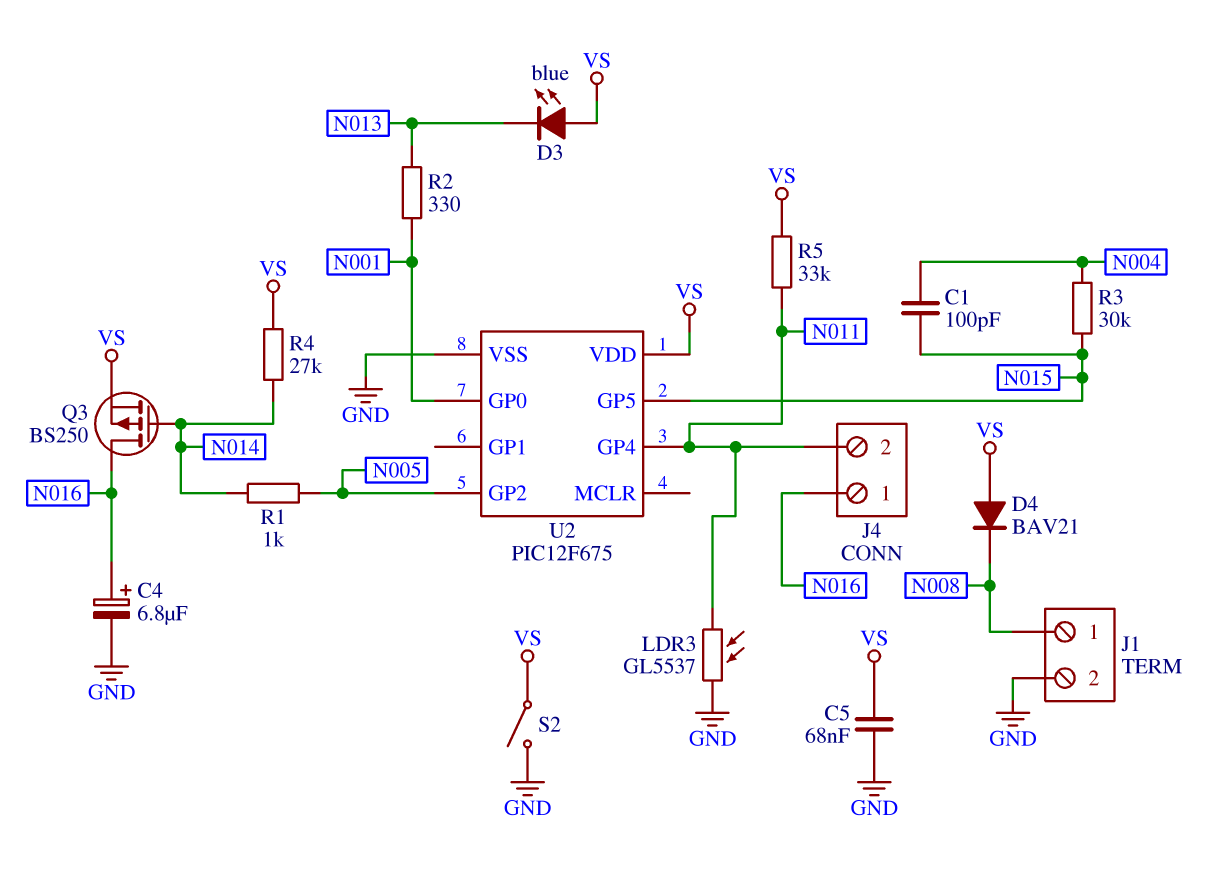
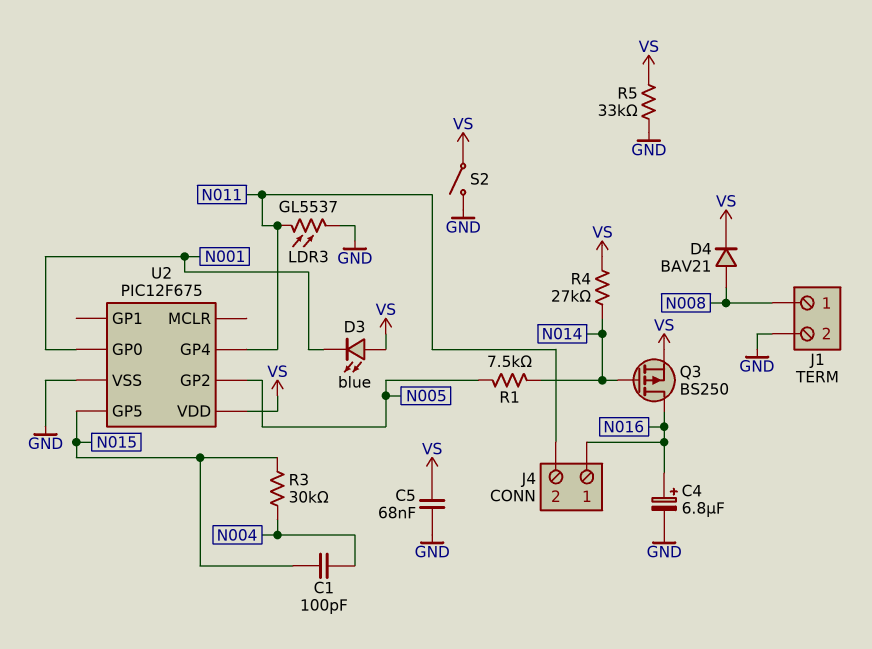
D3: LED blue (A VS, K N013) -> LED blue (A VS, K N001)
D4: diode BAV21 (A VS, K N008) -> diode BAV21 (A N008, K VS)
R1: 1k (N005, N014) -> 7.5k (N005, N014)
R2: 330 (N001, N013) -> none
R5: 33k (N011, VS) -> 33k (GND, VS)

